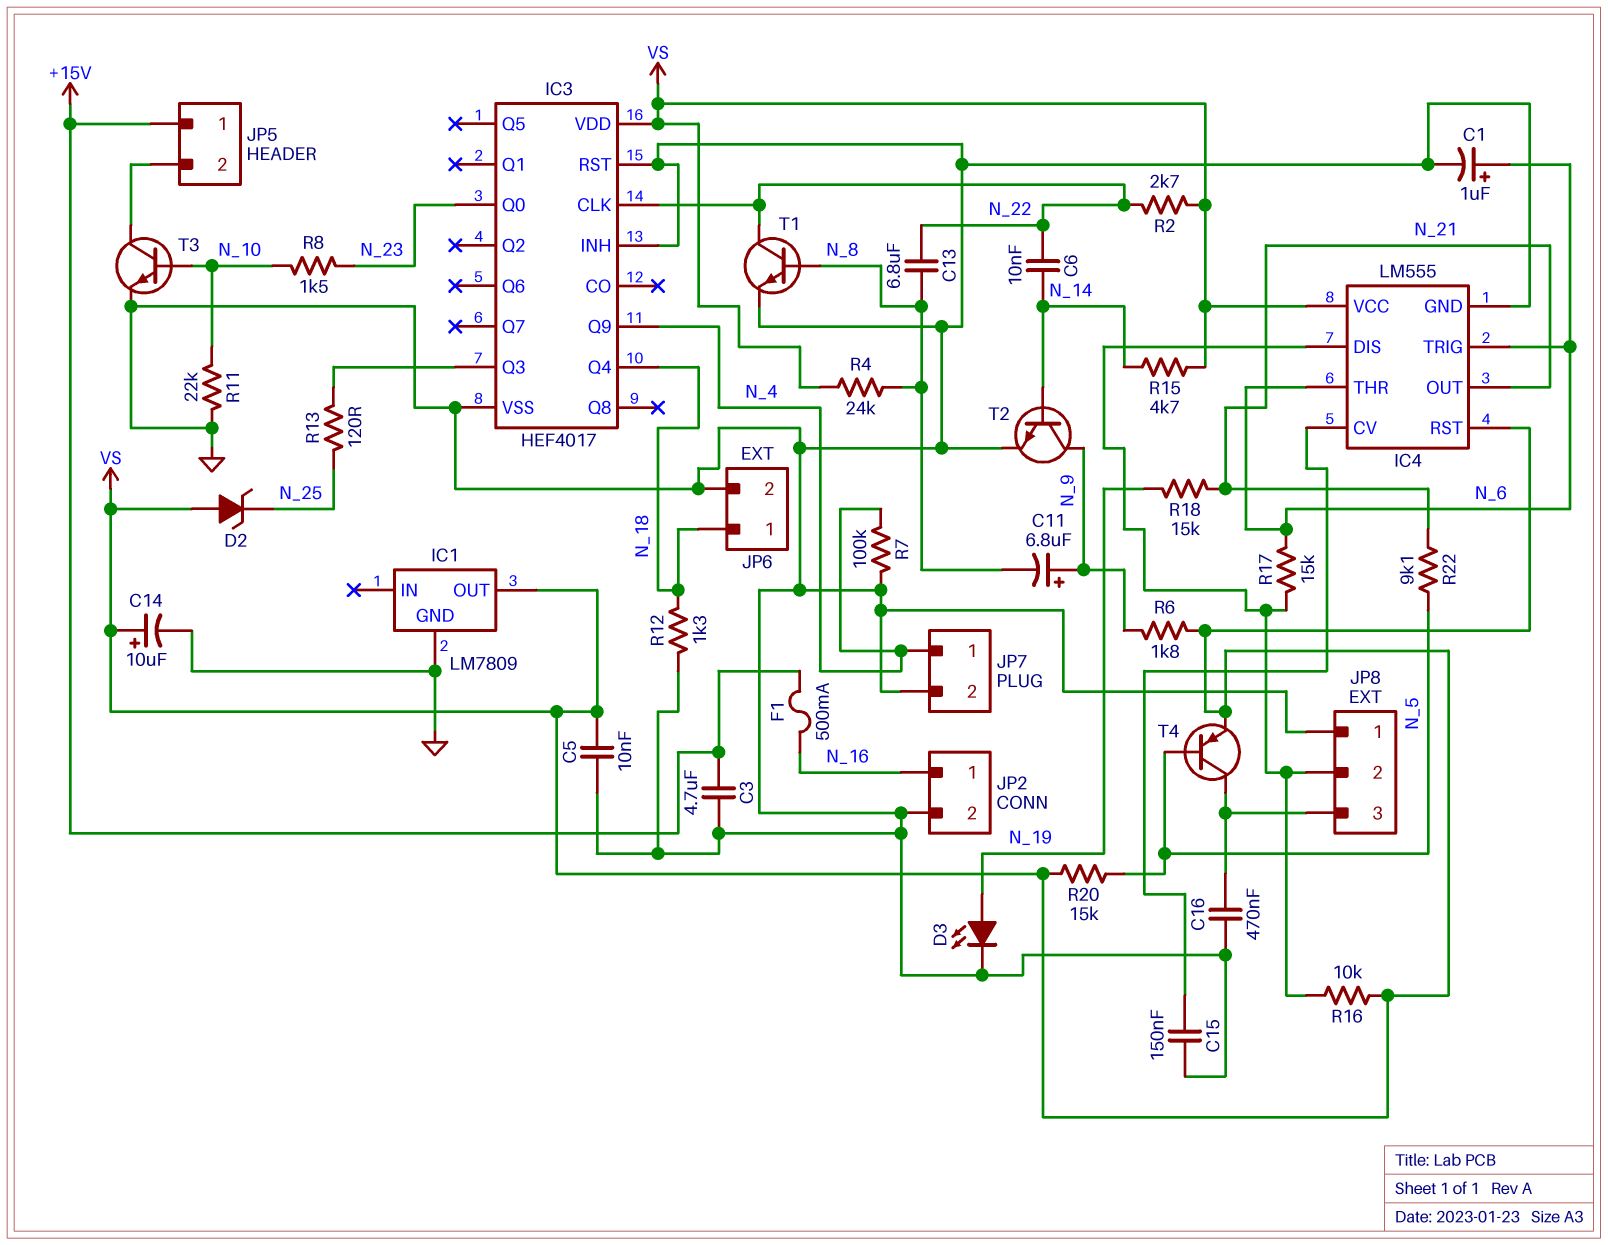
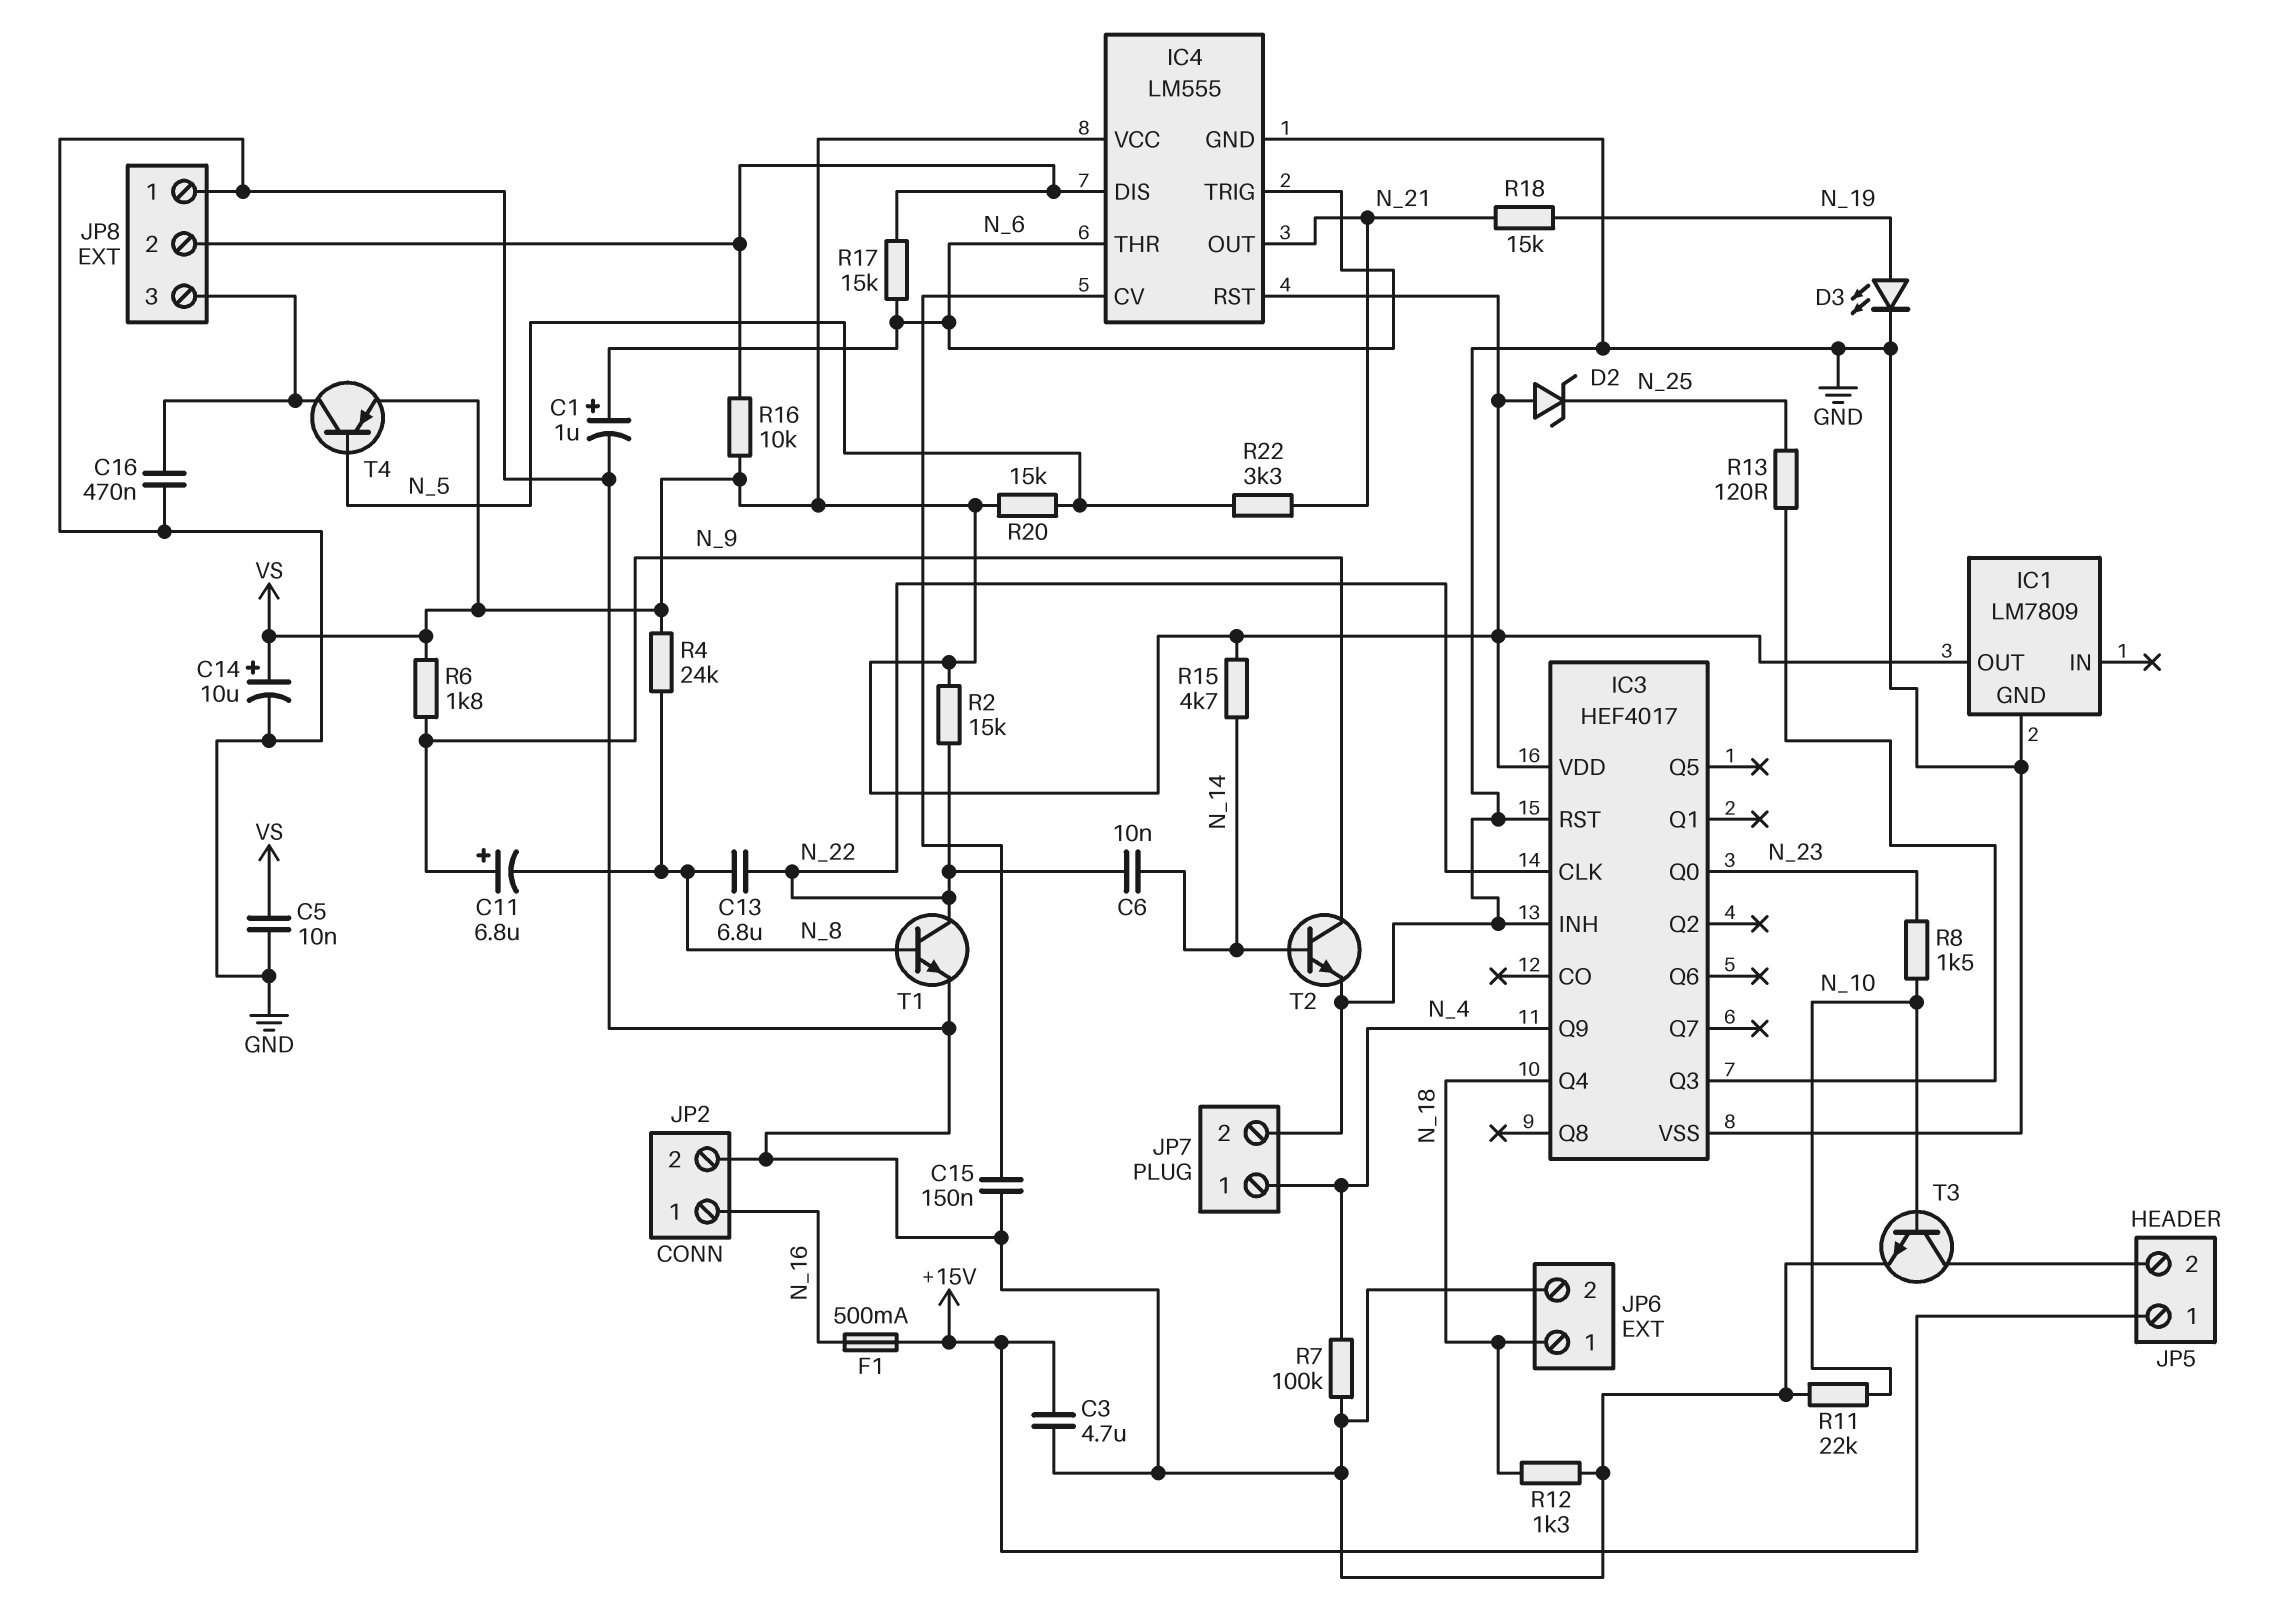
R2: 2.7k (N_22, VS) -> 15k (N_22, VS)
R22: 9.1k (N_5, N_21) -> 3.3k (N_5, N_21)

